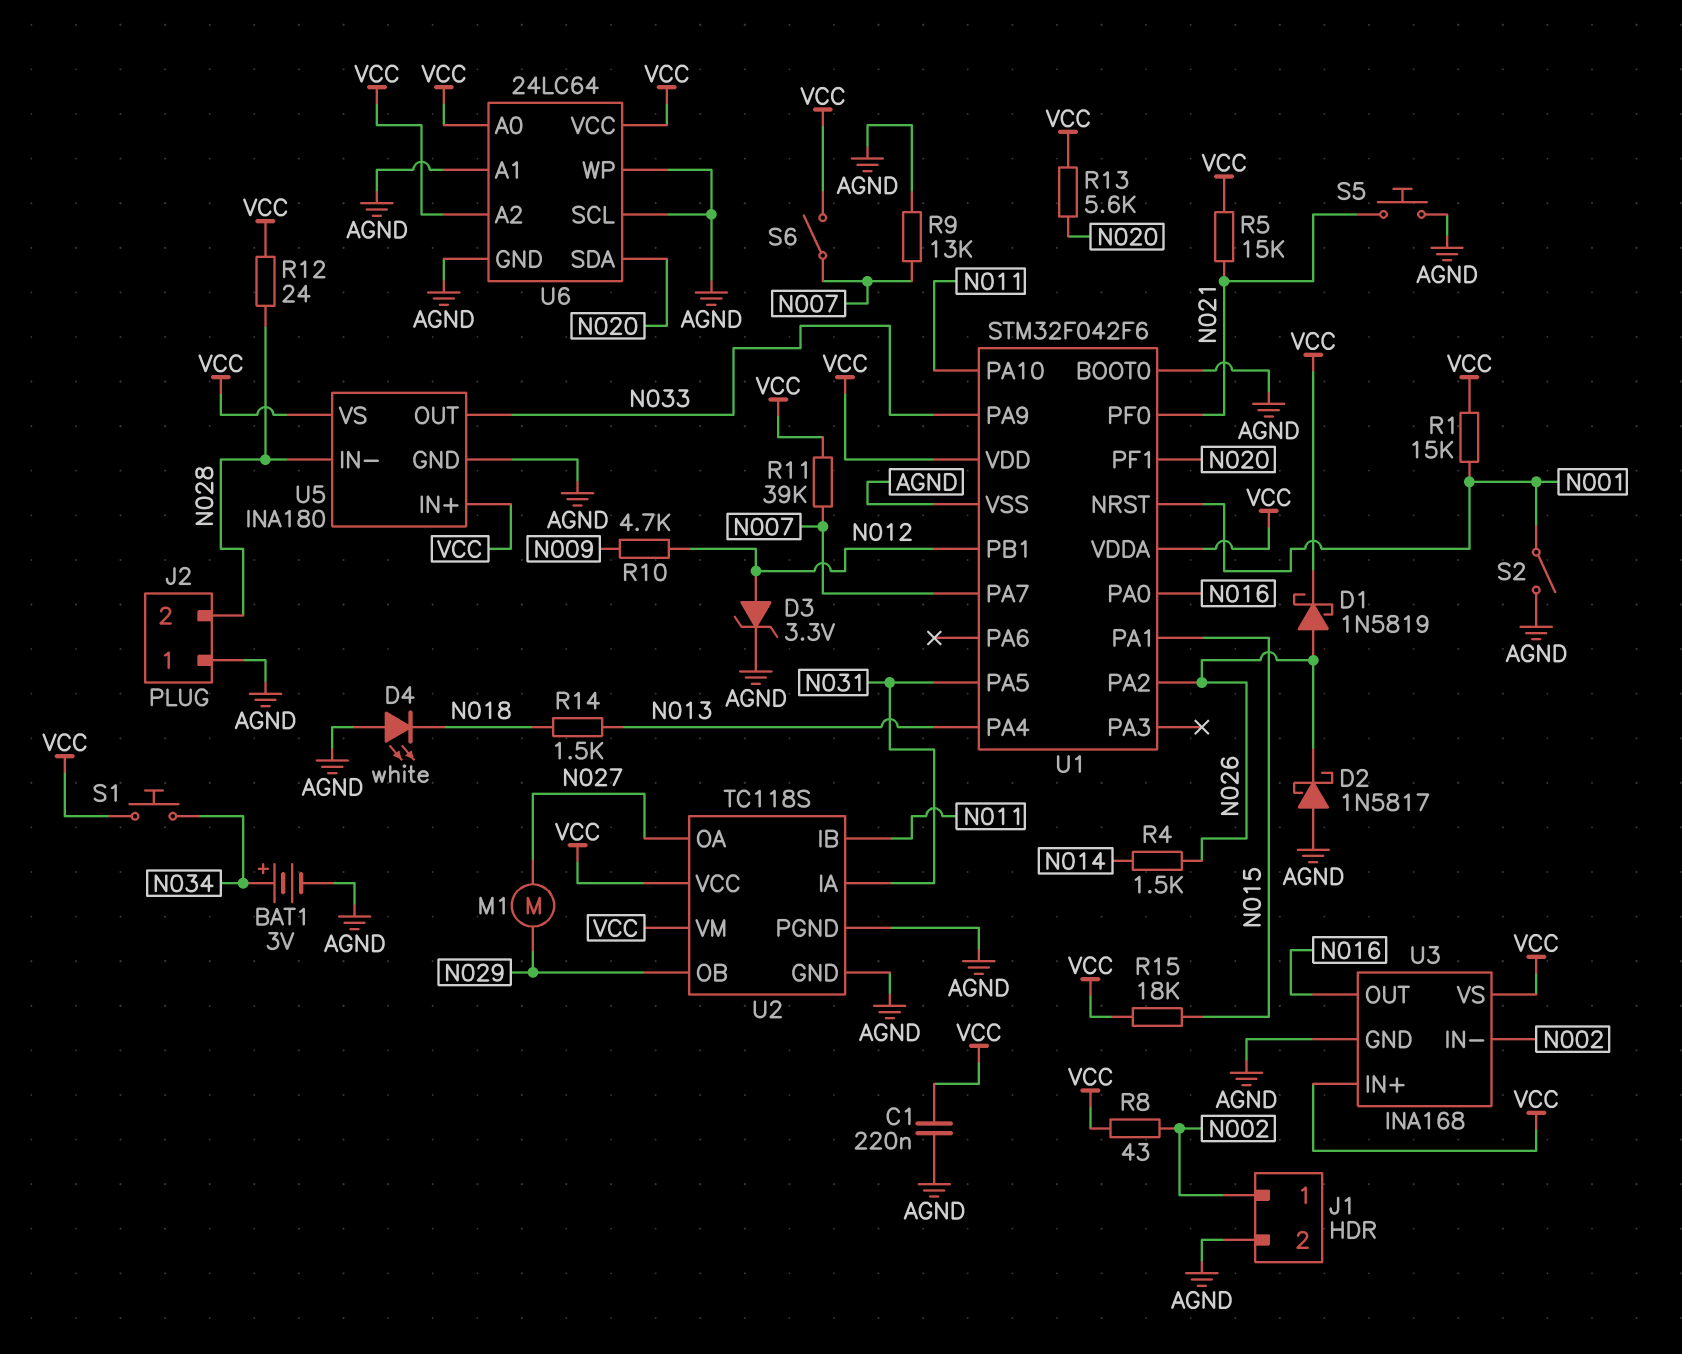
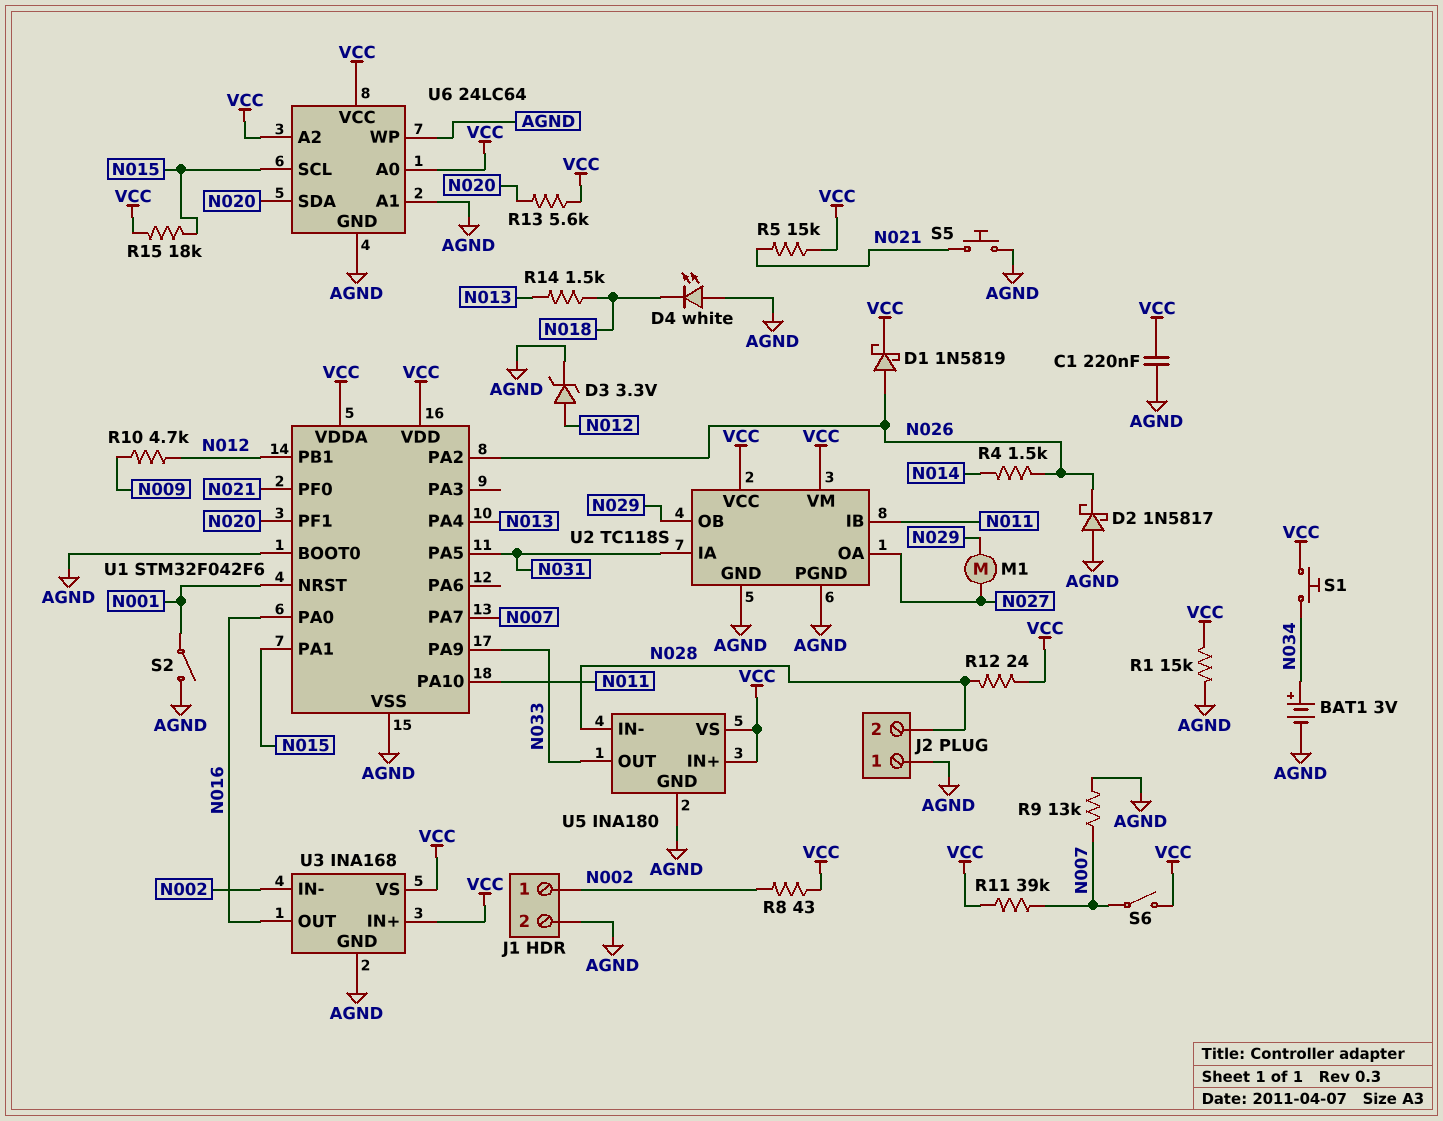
R1: 15k (N001, VCC) -> 15k (AGND, VCC)
U6 pin SCL: AGND -> N015

